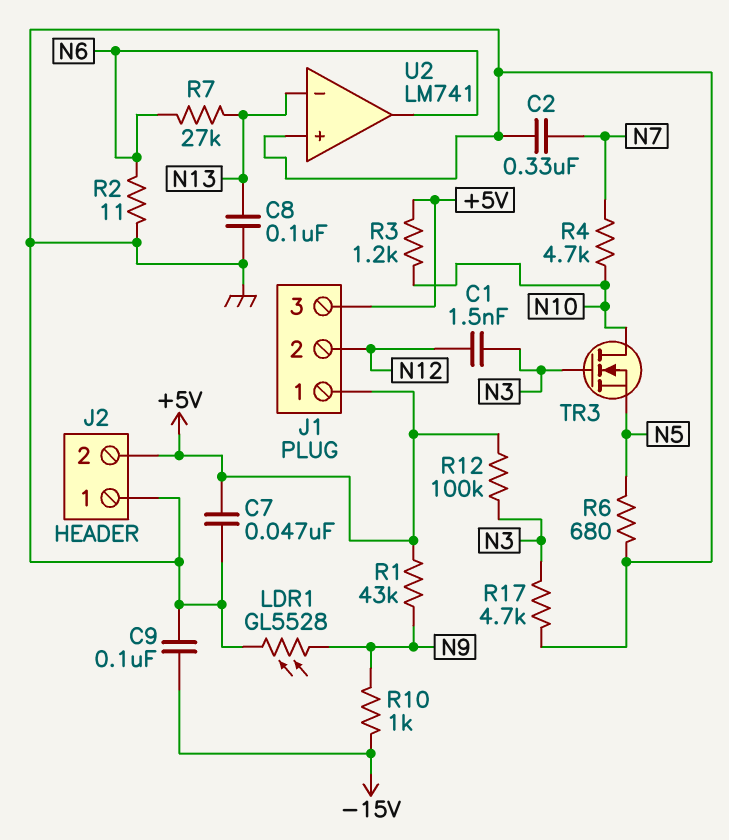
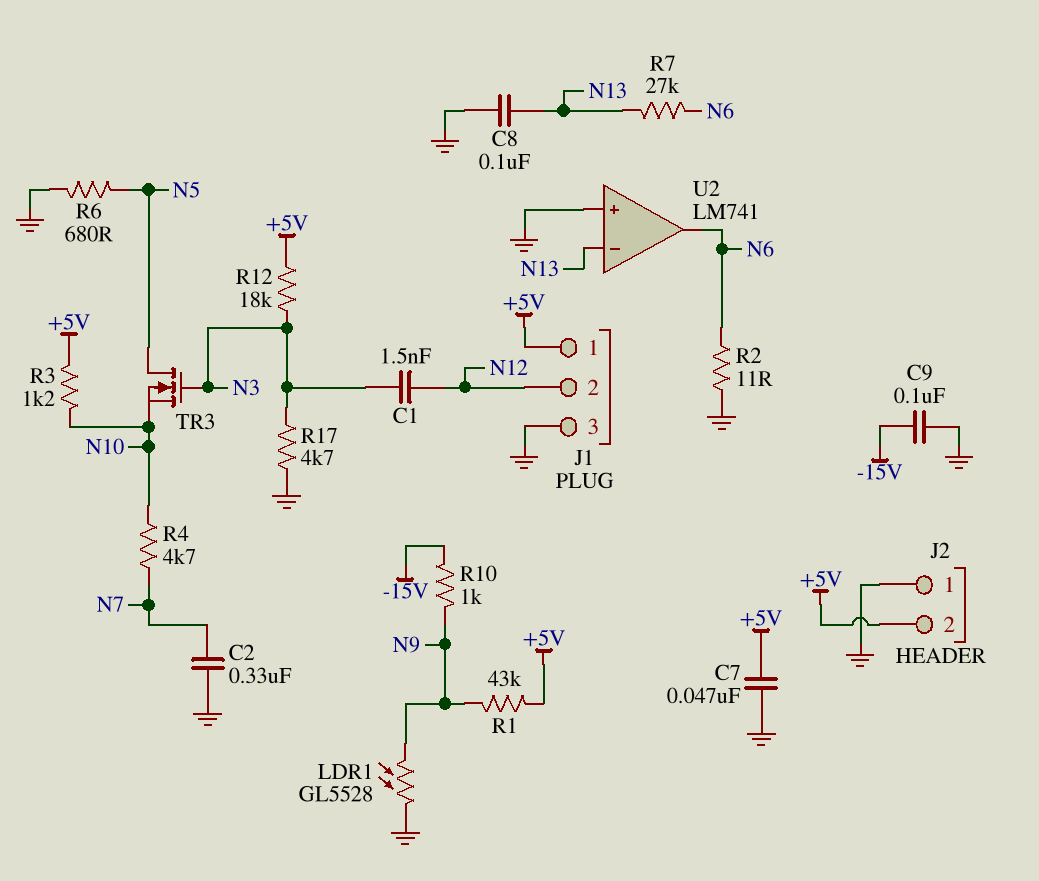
J1 pin 3: +5V -> GND
R12: 100k (+5V, N3) -> 18k (+5V, N3)
TR3: NMOS (G N3, D N10, S N5) -> NMOS (G N3, D N5, S N10)

